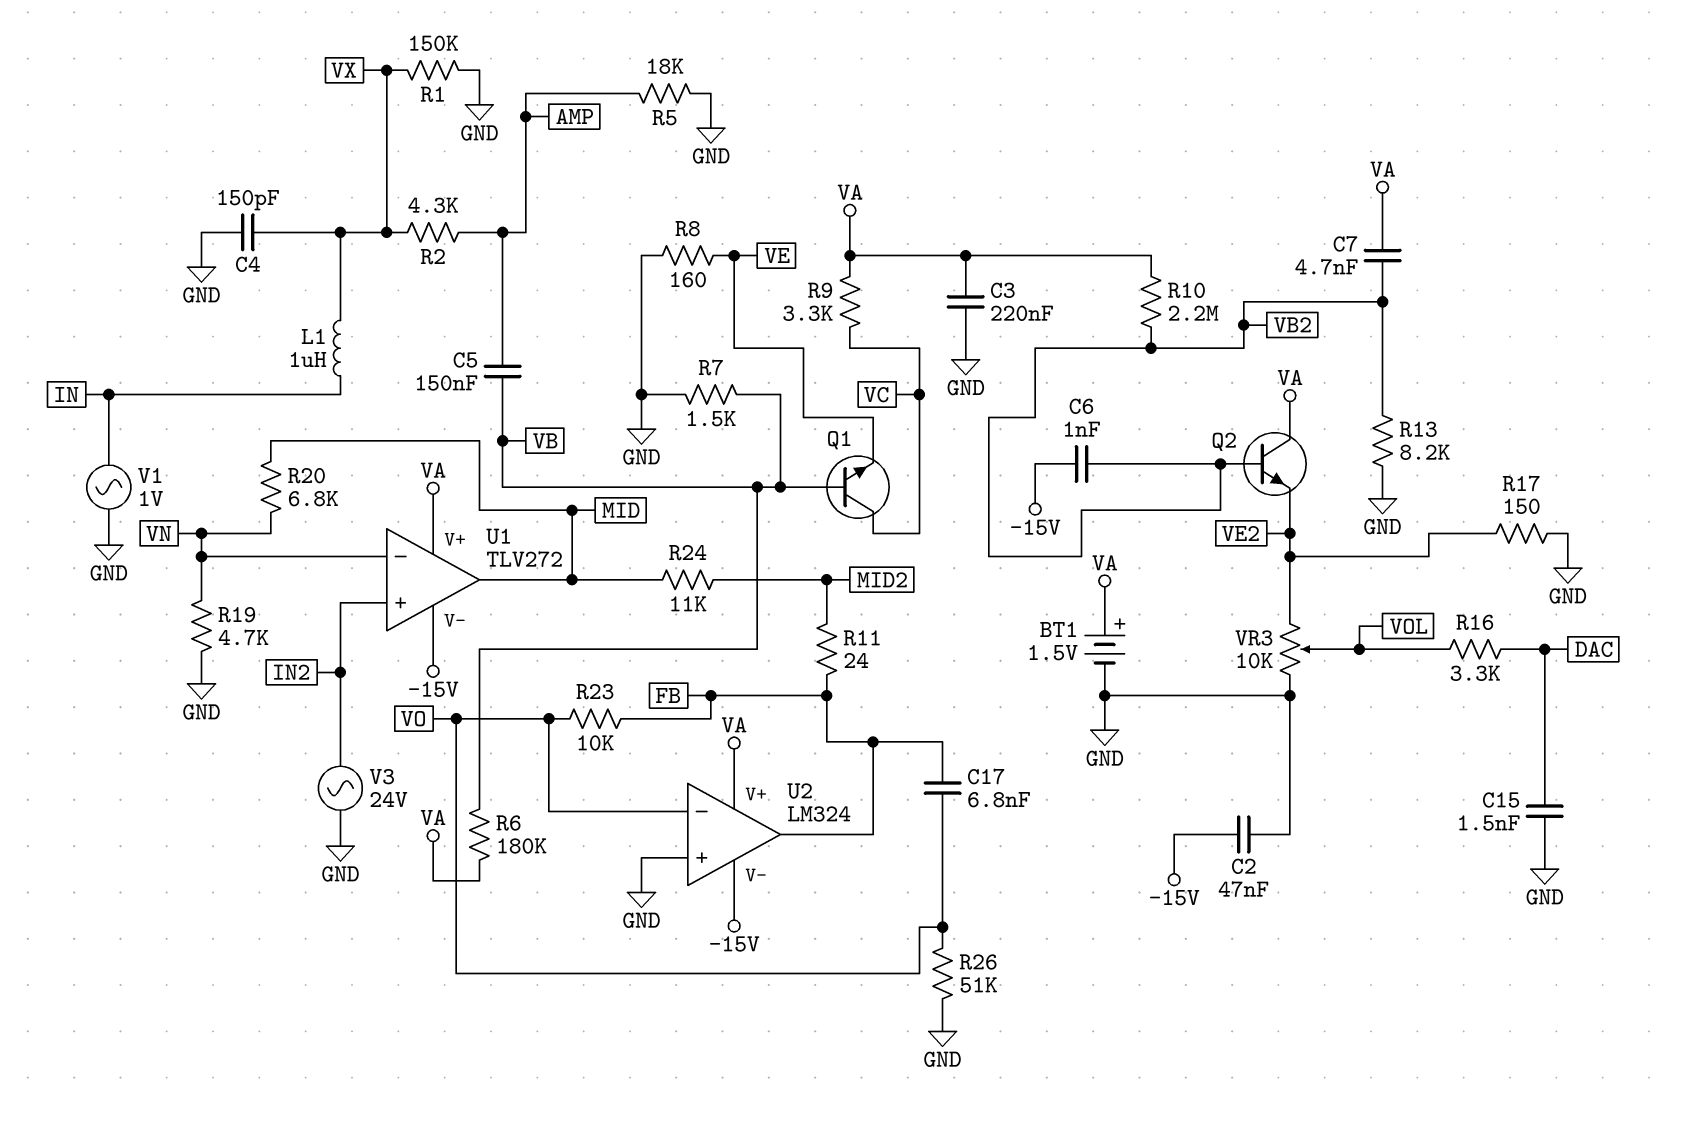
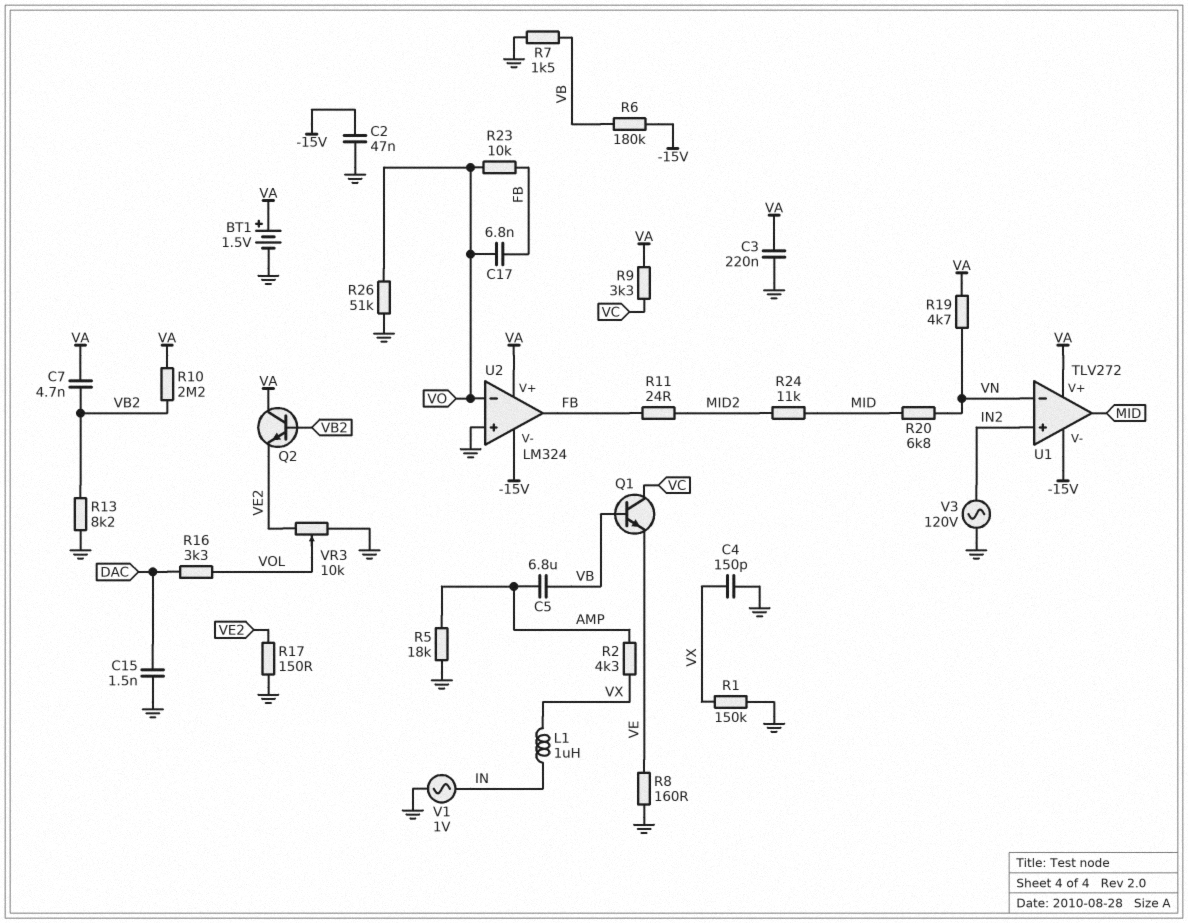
C5: 150nF (AMP, VB) -> 6.8uF (AMP, VB)
C6: 1nF (-15V, VB2) -> none
R6: 180k (VA, VB) -> 180k (-15V, VB)
R19: 4.7k (GND, VN) -> 4.7k (VA, VN)
V3: AC 24V (GND, IN2) -> AC 120V (GND, IN2)

